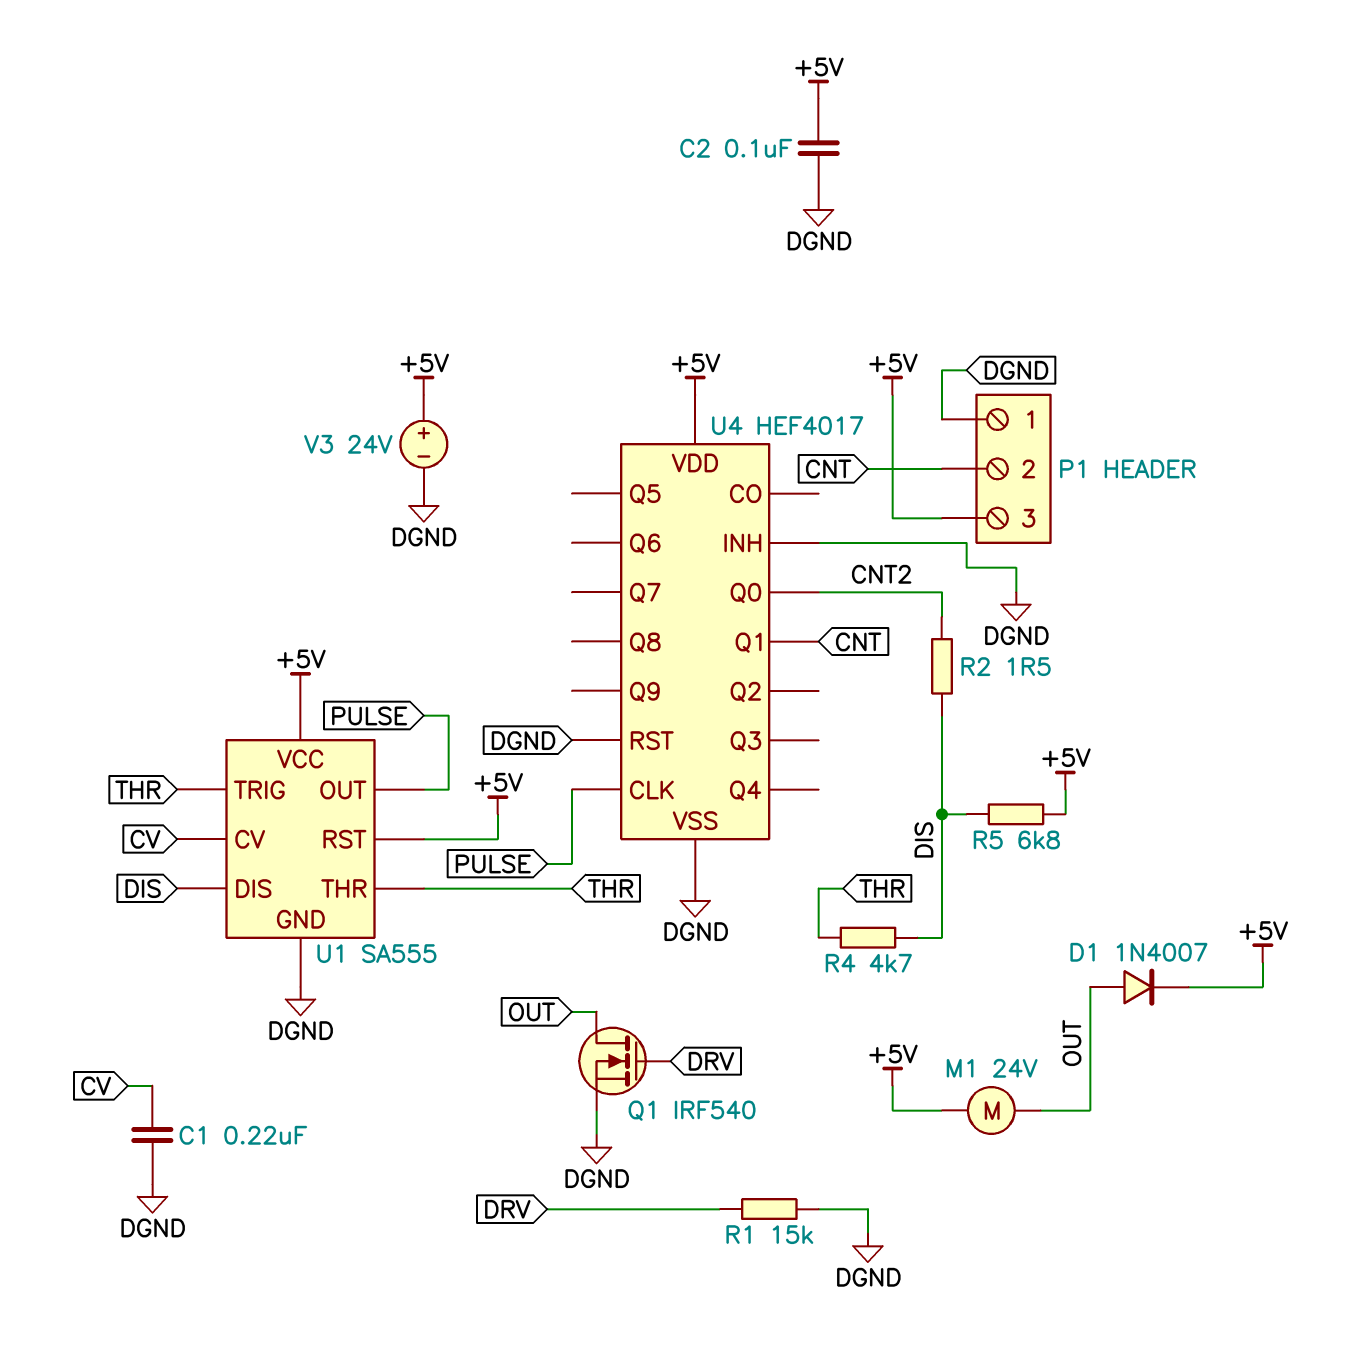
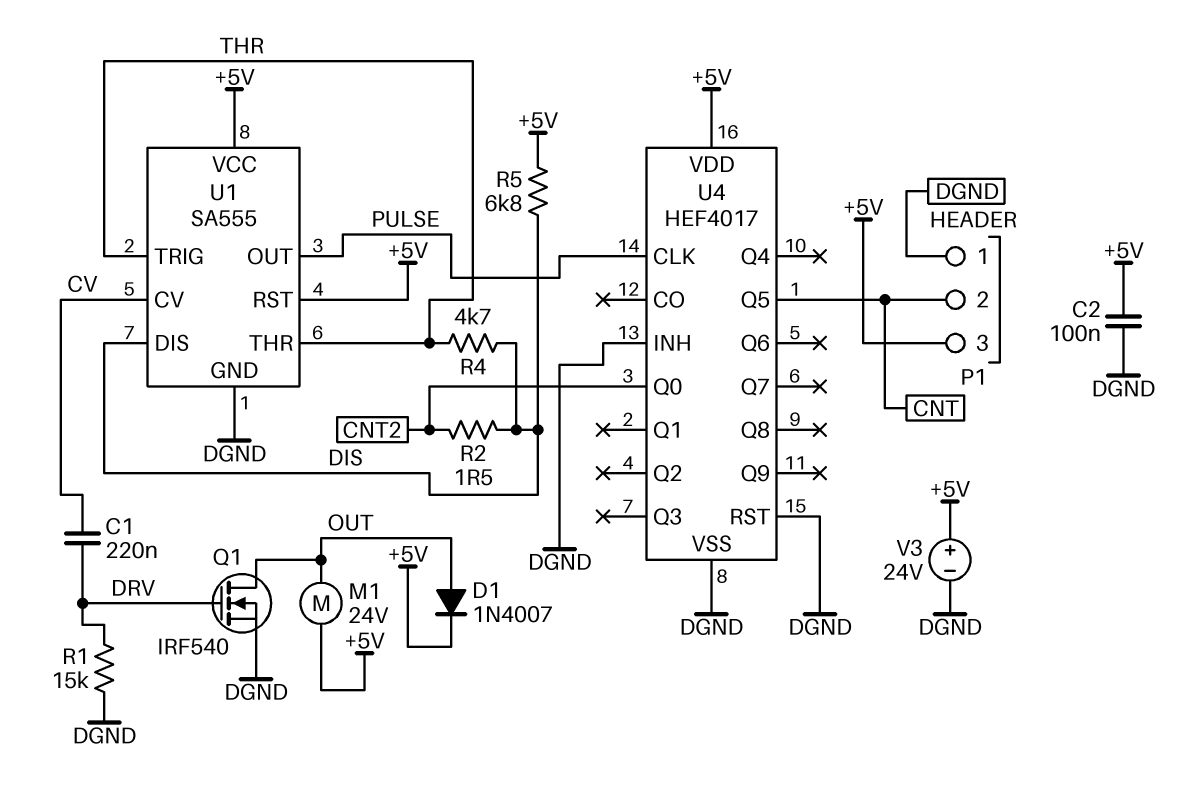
C1: 220nF (CV, DGND) -> 220nF (CV, DRV)
U4 pin Q1: CNT -> none
U4 pin Q5: none -> CNT

